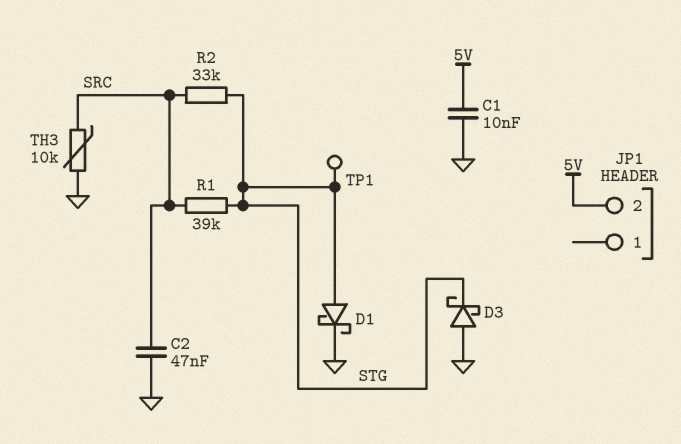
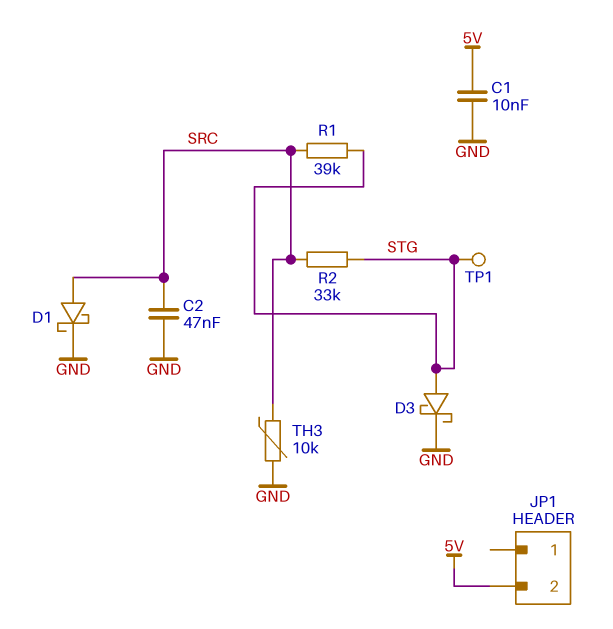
D1: schottky (A STG, K GND) -> schottky (A SRC, K GND)
D3: schottky (A GND, K STG) -> schottky (A STG, K GND)

